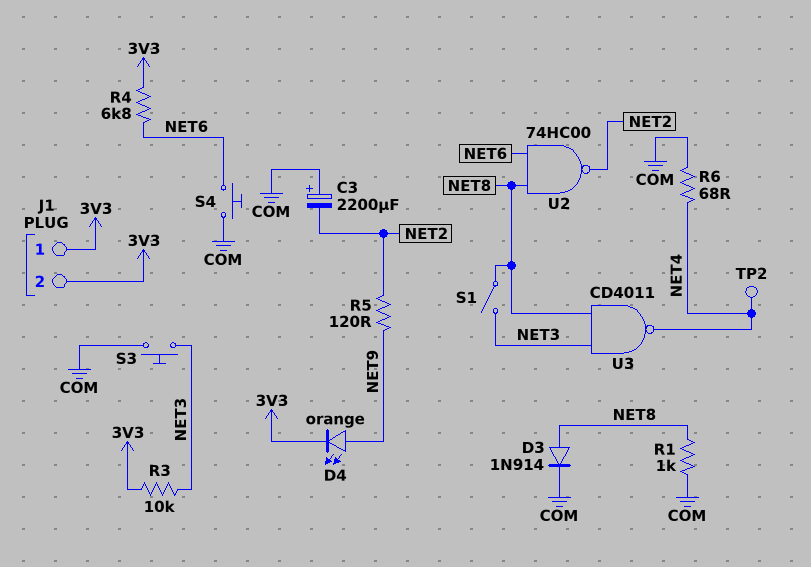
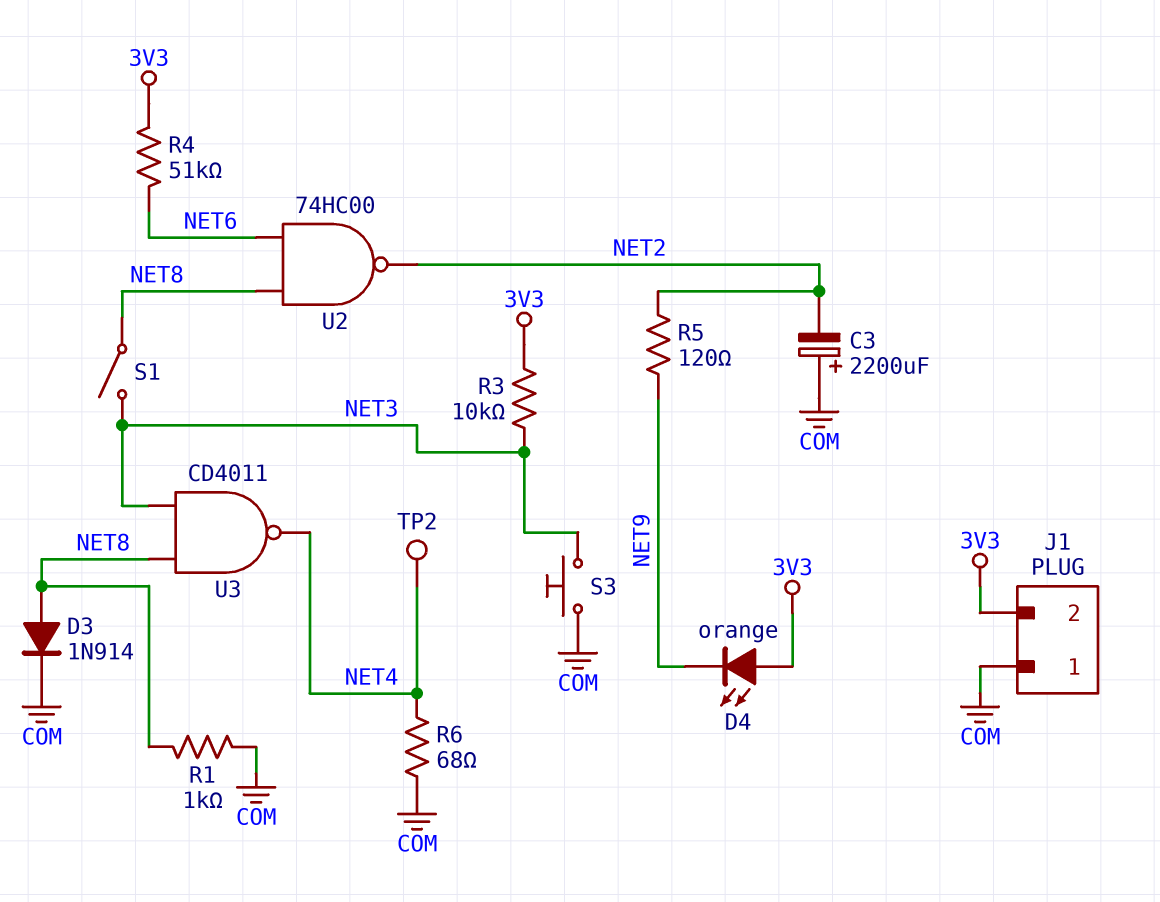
D4: LED orange (A NET9, K 3V3) -> LED orange (A 3V3, K NET9)
J1 pin 1: 3V3 -> COM
R4: 6.8k (3V3, NET6) -> 51k (3V3, NET6)
S4: button (COM, NET6) -> none

